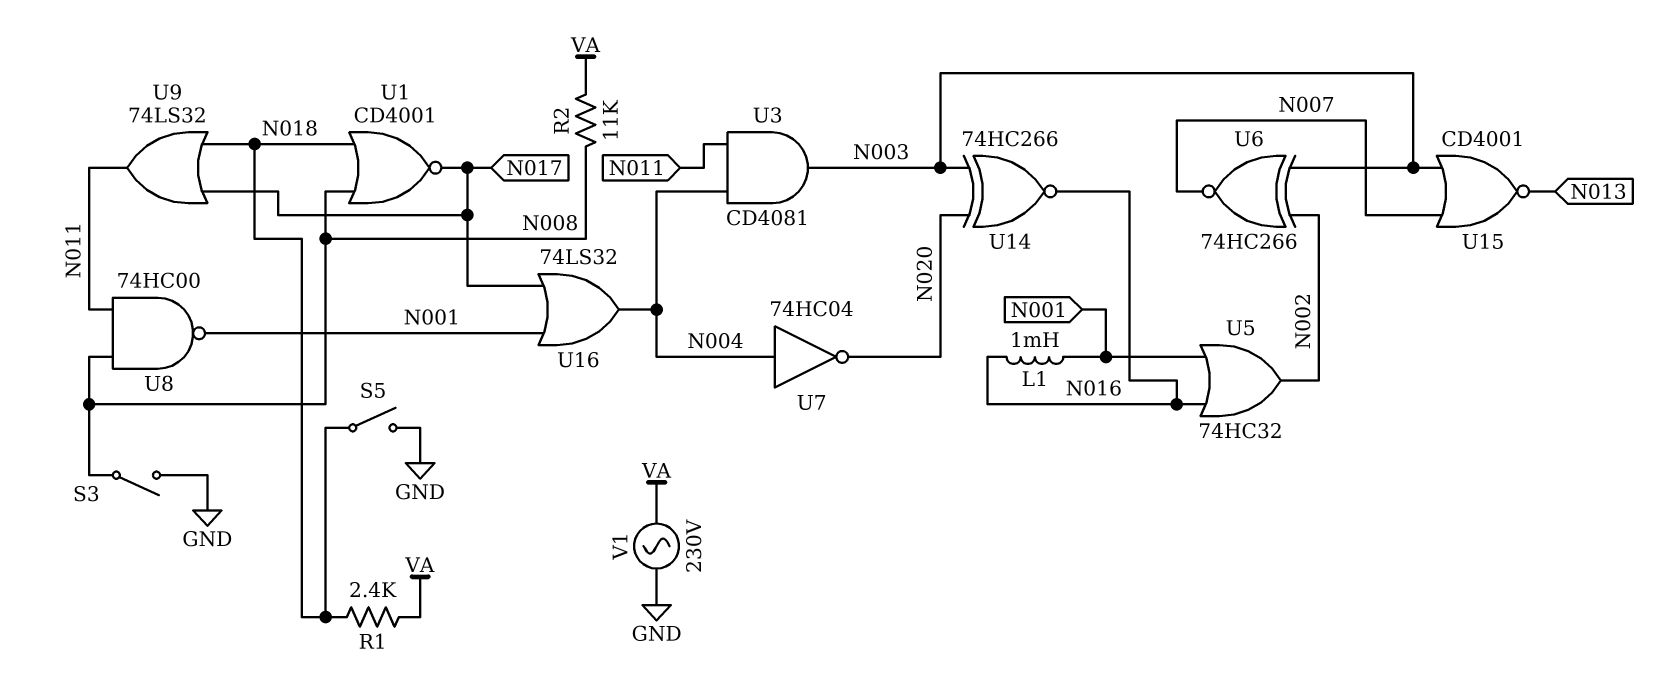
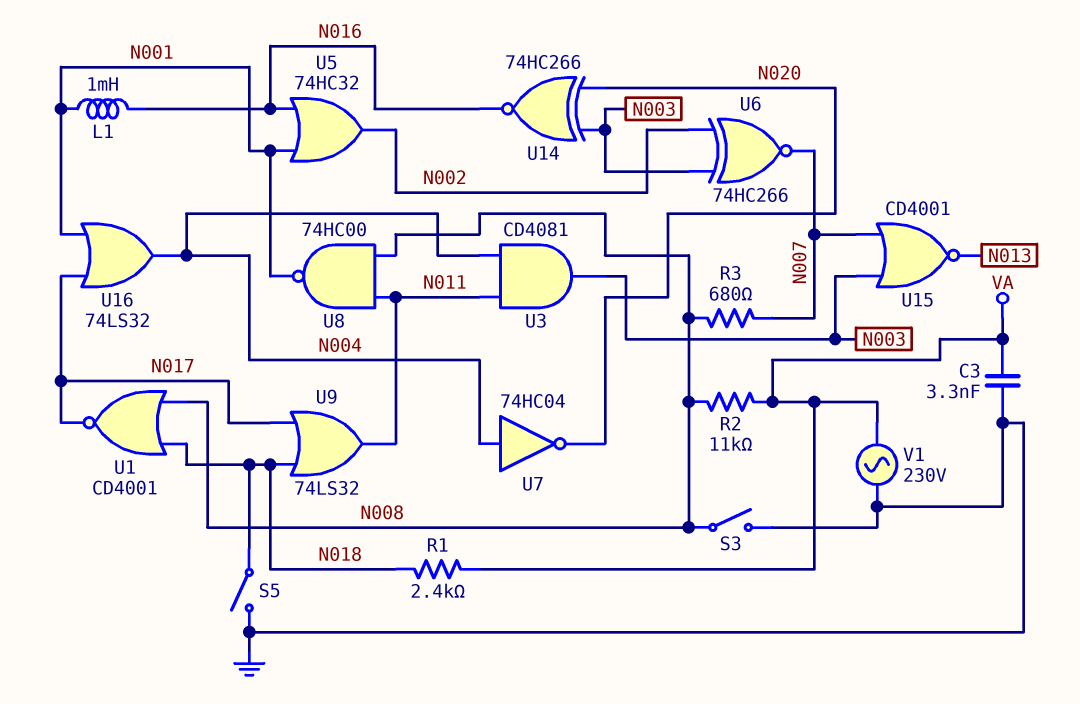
C3: none -> 3.3nF (GND, VA)
R3: none -> 680 (N007, N008)

